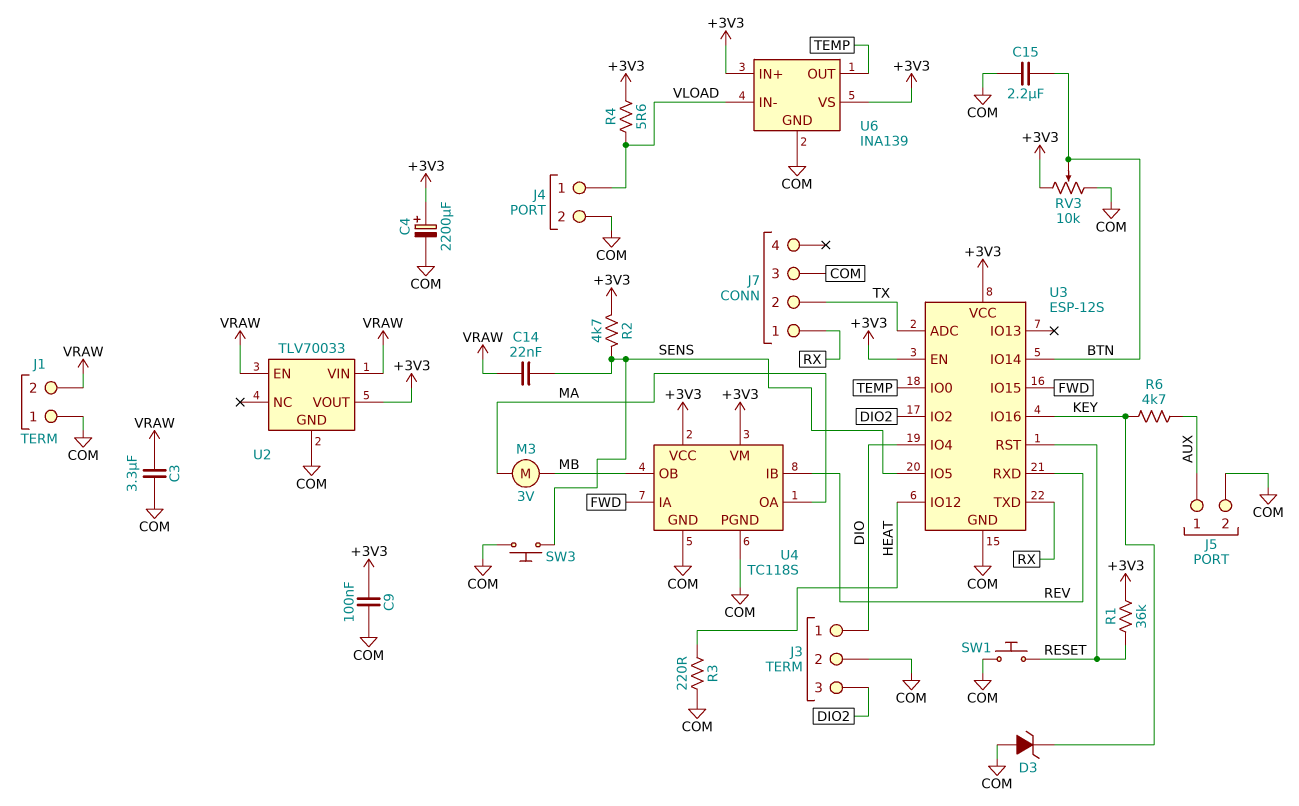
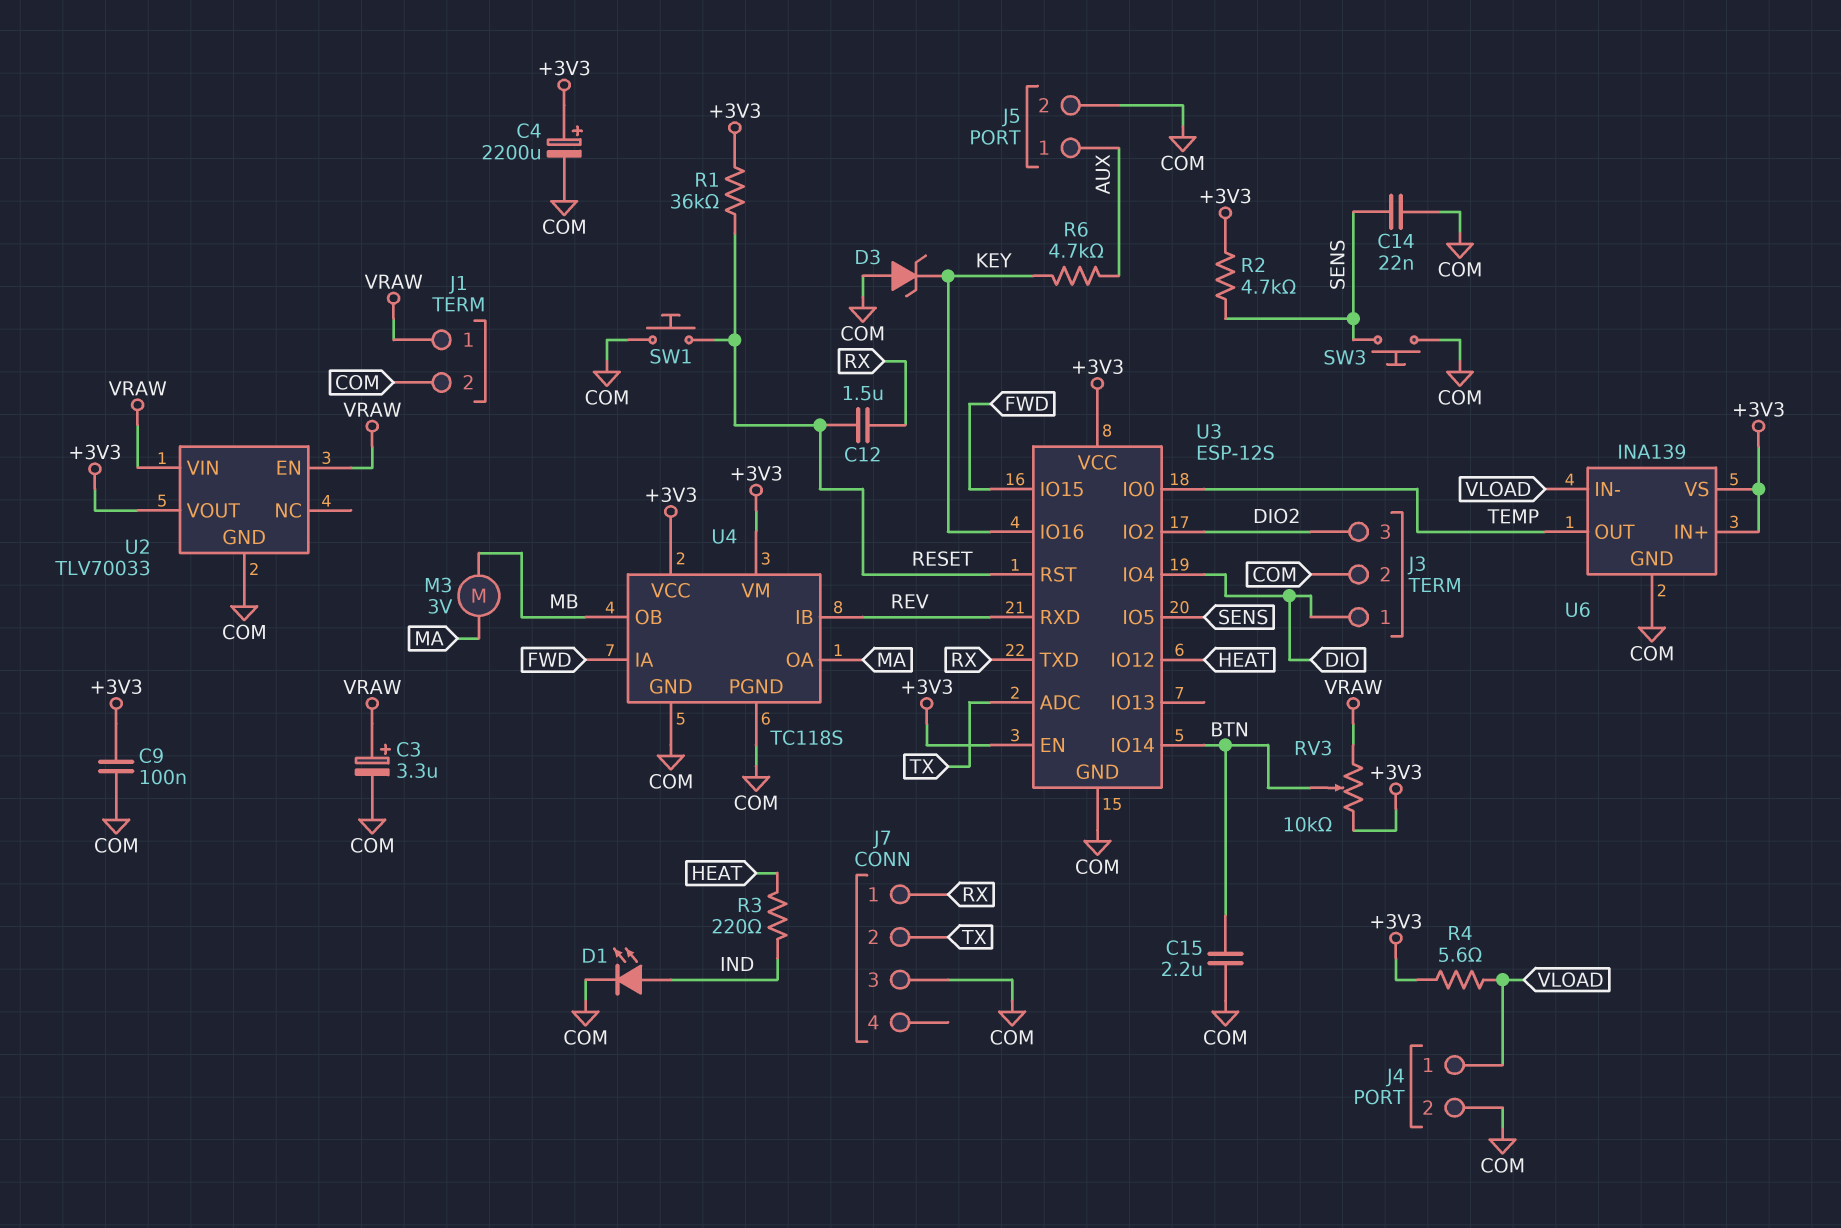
C3: 3.3uF (COM, VRAW) -> 3.3uF (plus VRAW, minus COM)
C12: none -> 1.5uF (RESET, RX)
C14: 22nF (SENS, VRAW) -> 22nF (COM, SENS)
D1: none -> LED (A IND, K COM)
J1 pin 1: COM -> VRAW
J1 pin 2: VRAW -> COM
R3: 220 (COM, HEAT) -> 220 (HEAT, IND)
RV3: 10k (+3V3, COM, wiper BTN) -> 10k (+3V3, VRAW, wiper BTN)

